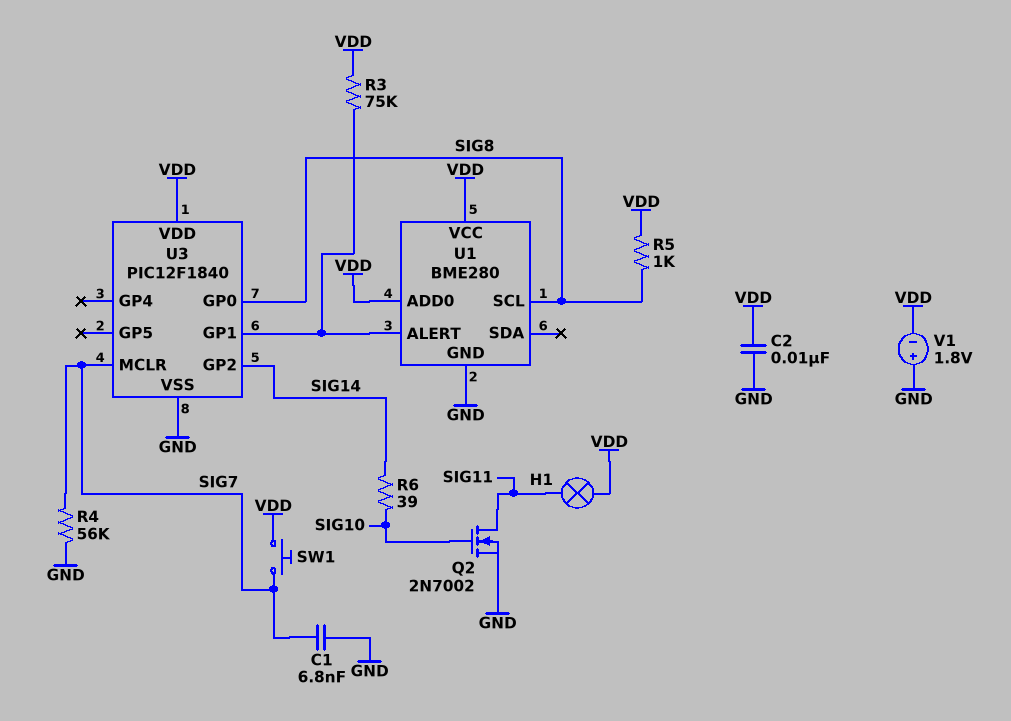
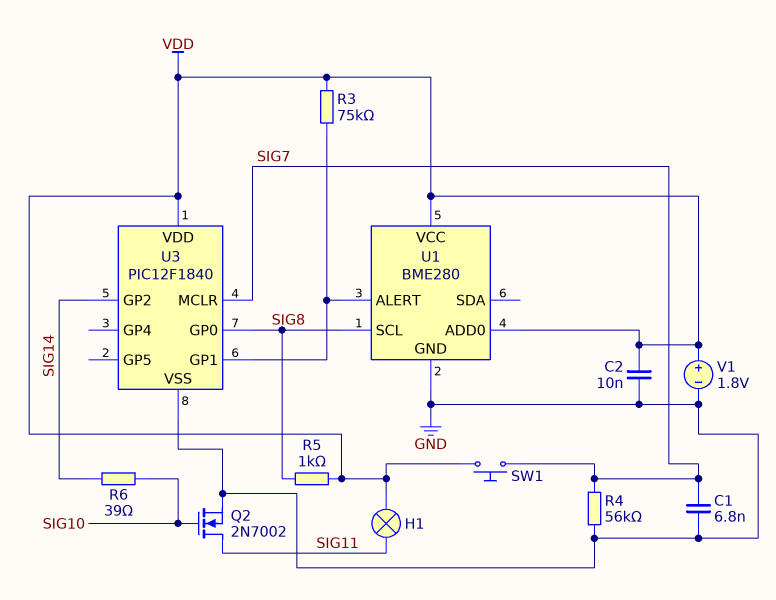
V1: 1.8V (plus GND, minus VDD) -> 1.8V (plus VDD, minus GND)

